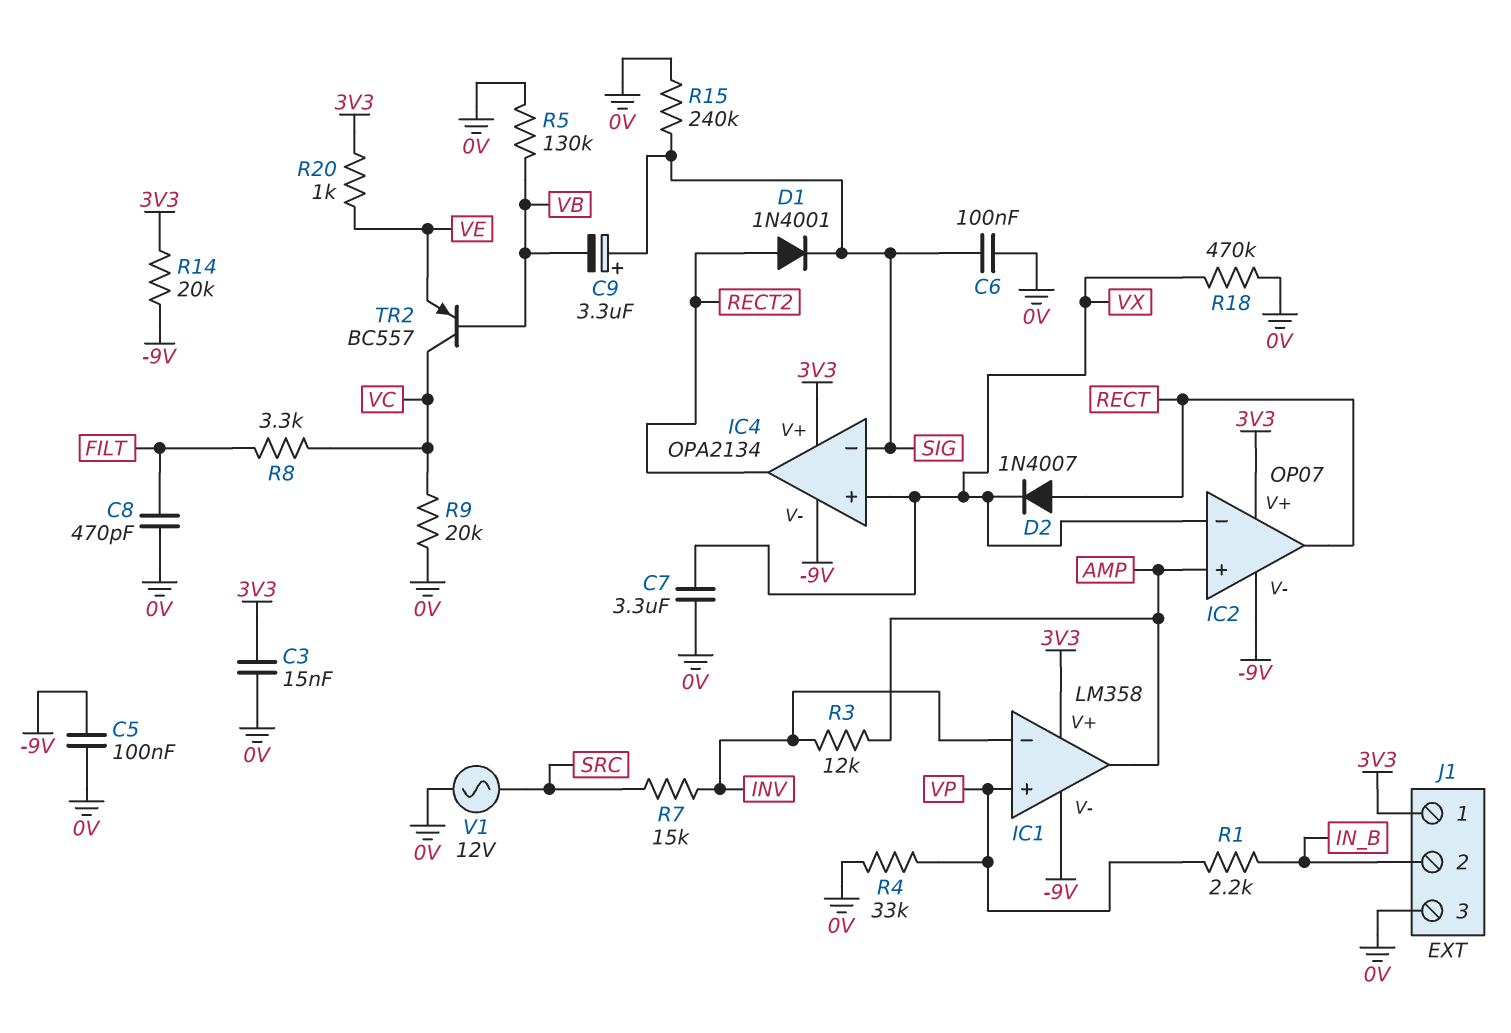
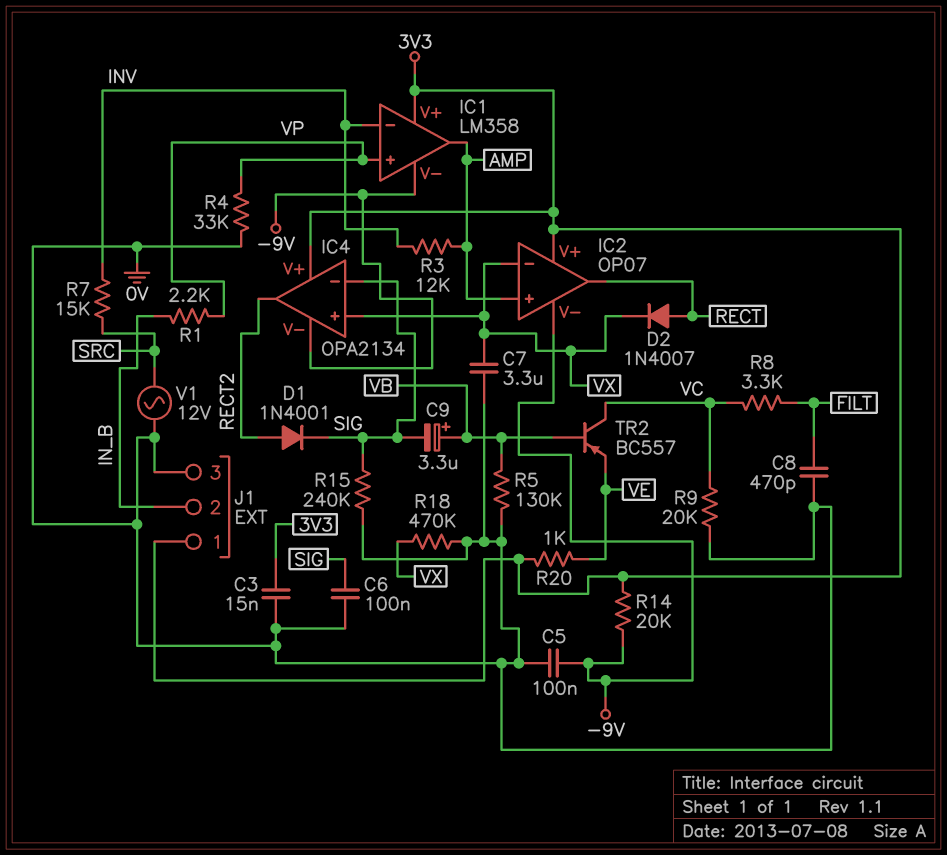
C9: 3.3uF (plus SIG, minus VB) -> 3.3uF (plus VB, minus SIG)

